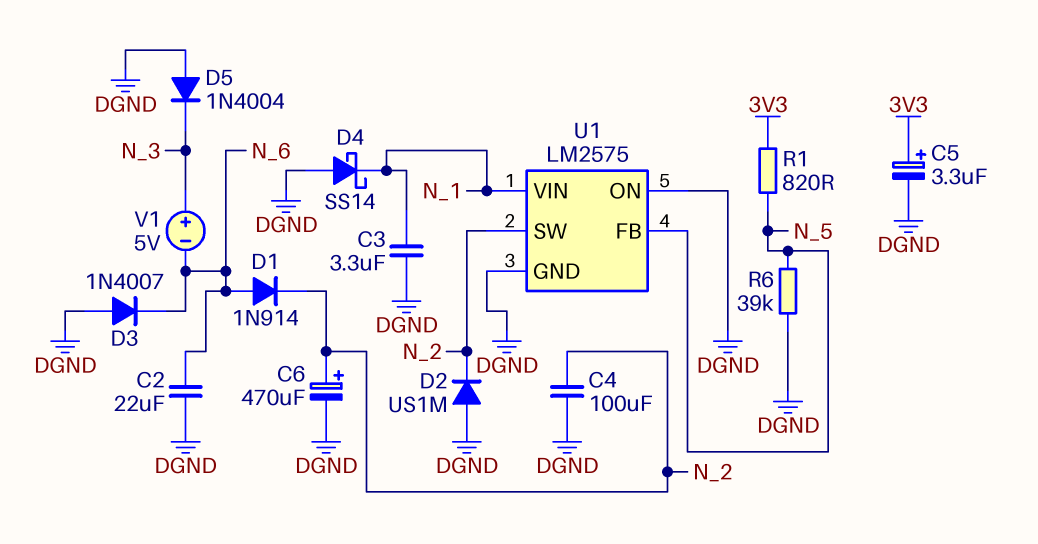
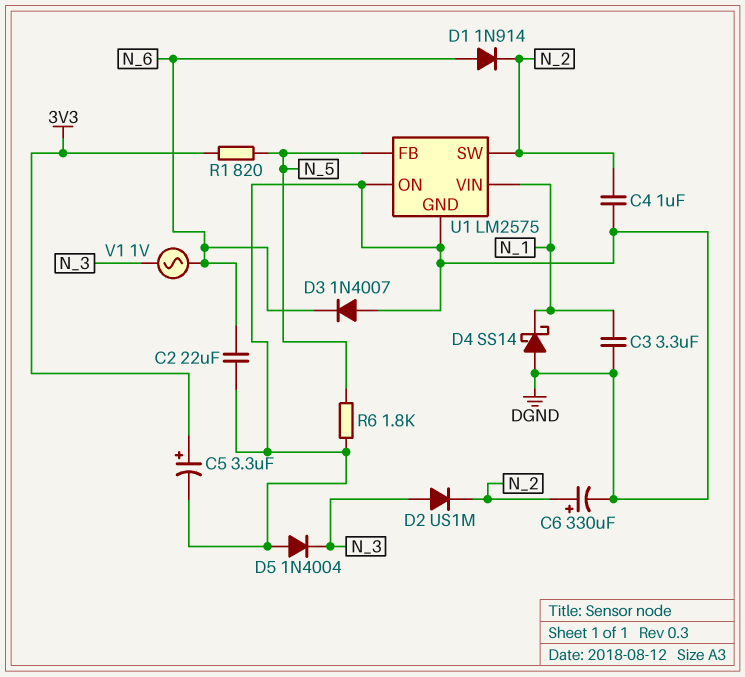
C4: 100uF (DGND, N_2) -> 1uF (DGND, N_2)
C6: 470uF (plus N_2, minus DGND) -> 330uF (plus N_2, minus DGND)
D2: diode US1M (A DGND, K N_2) -> diode US1M (A N_3, K N_2)
R6: 39k (DGND, N_5) -> 1.8k (DGND, N_5)
V1: 5V (plus N_3, minus N_6) -> AC 1V (N_3, N_6)

